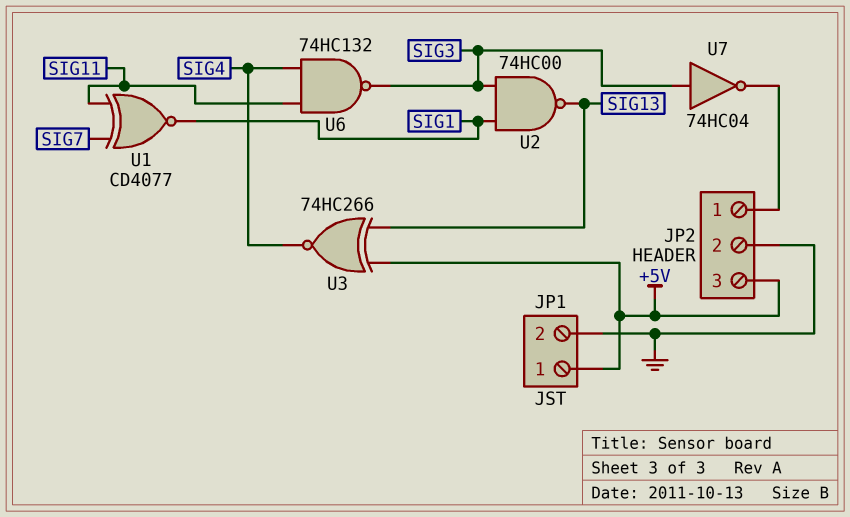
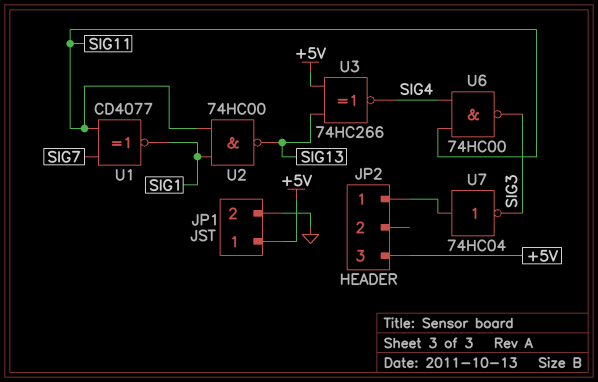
JP2 pin 2: GND -> none
U2: NAND 74HC00 (in SIG1, in SIG3, out SIG13) -> NAND 74HC00 (in SIG1, in SIG11, out SIG13)
U6: NAND 74HC132 (in SIG4, in SIG11, out SIG3) -> NAND 74HC00 (in SIG4, in SIG11, out SIG3)
U7: NOT 74HC04 (in SIG3, out JP2/1) -> NOT 74HC04 (in JP2/1, out SIG3)

